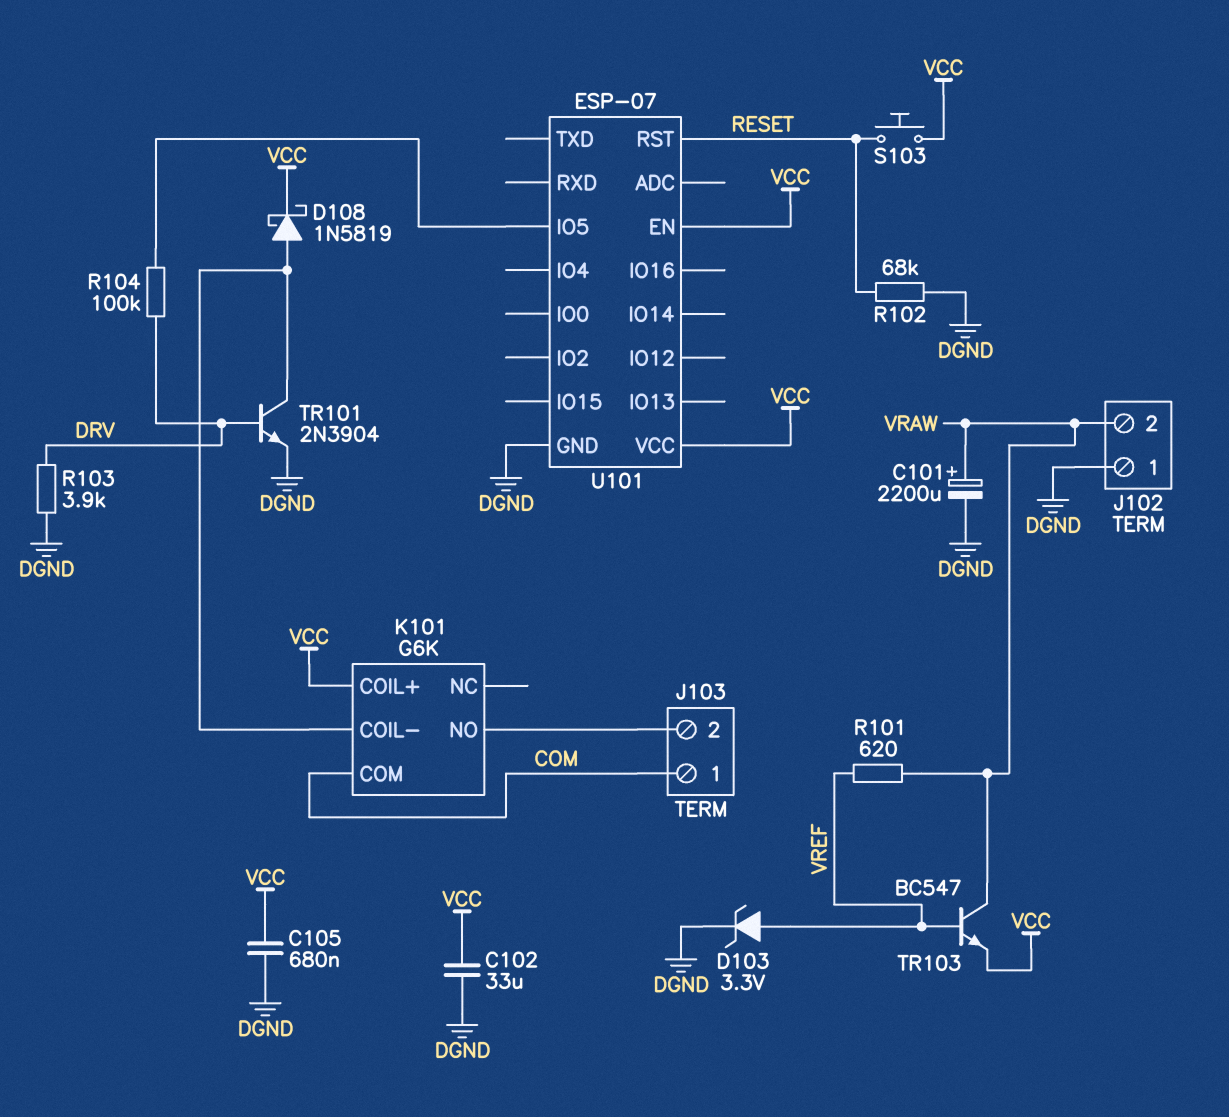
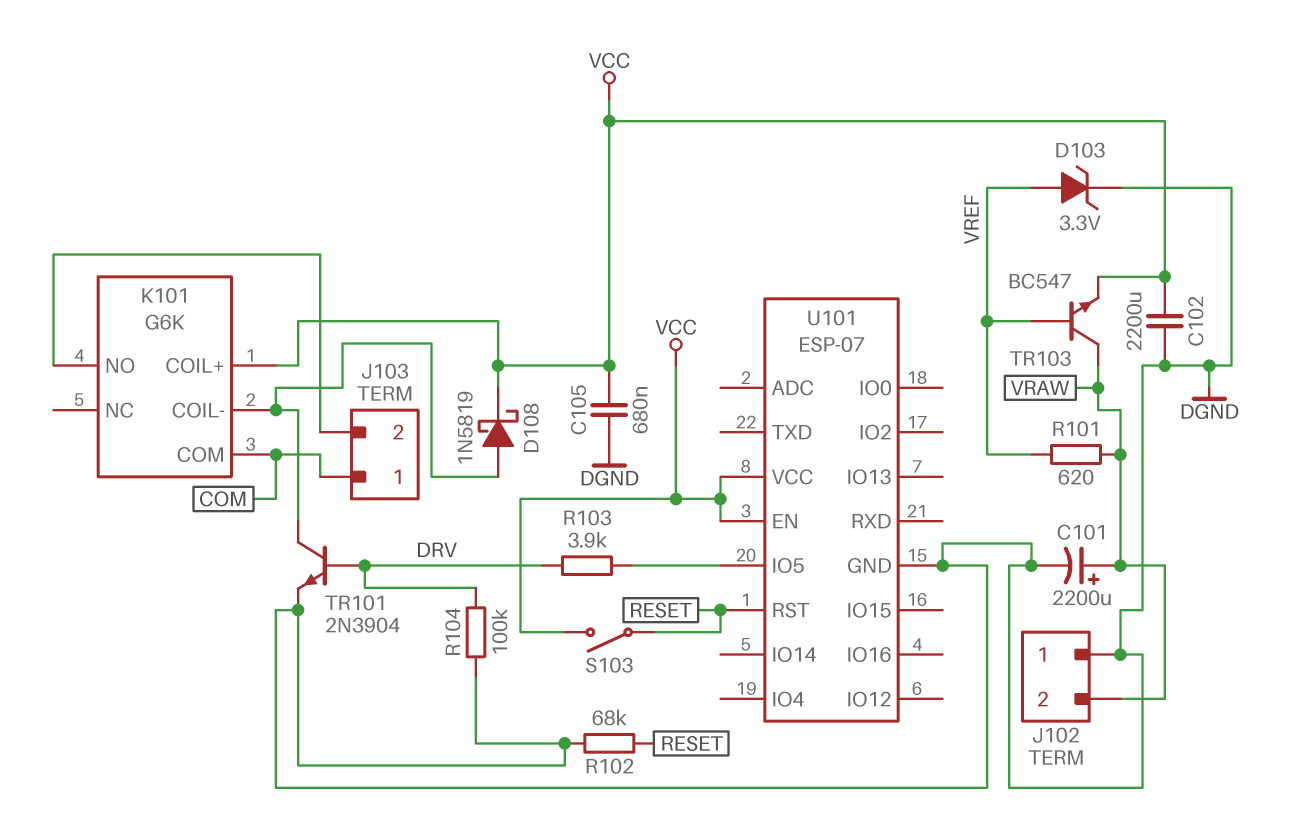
C102: 33uF (DGND, VCC) -> 2200uF (DGND, VCC)
R103: 3.9k (DGND, DRV) -> 3.9k (DRV, U101/IO5)
R104: 100k (DRV, U101/IO5) -> 100k (DGND, DRV)
S103: button (RESET, VCC) -> switch (RESET, VCC)

